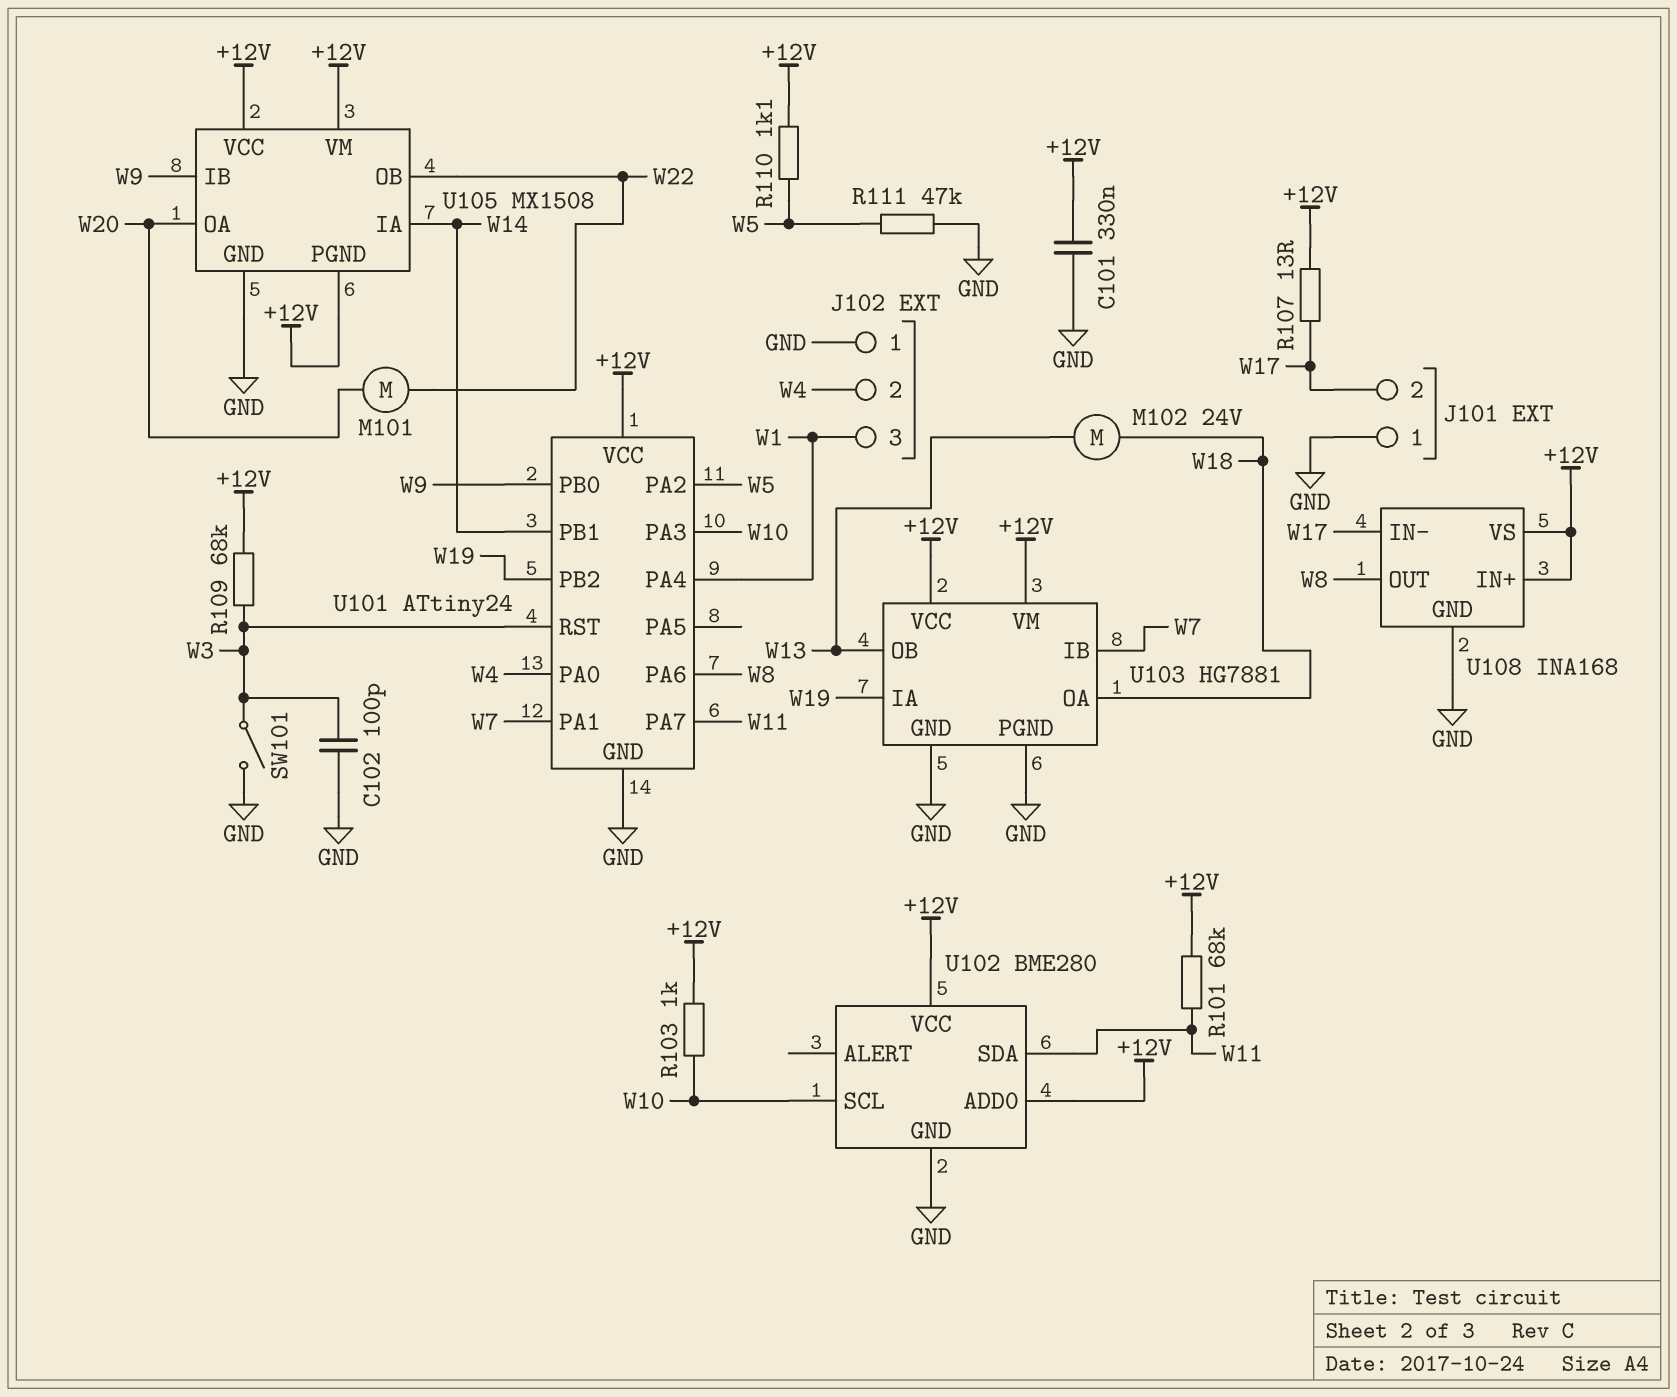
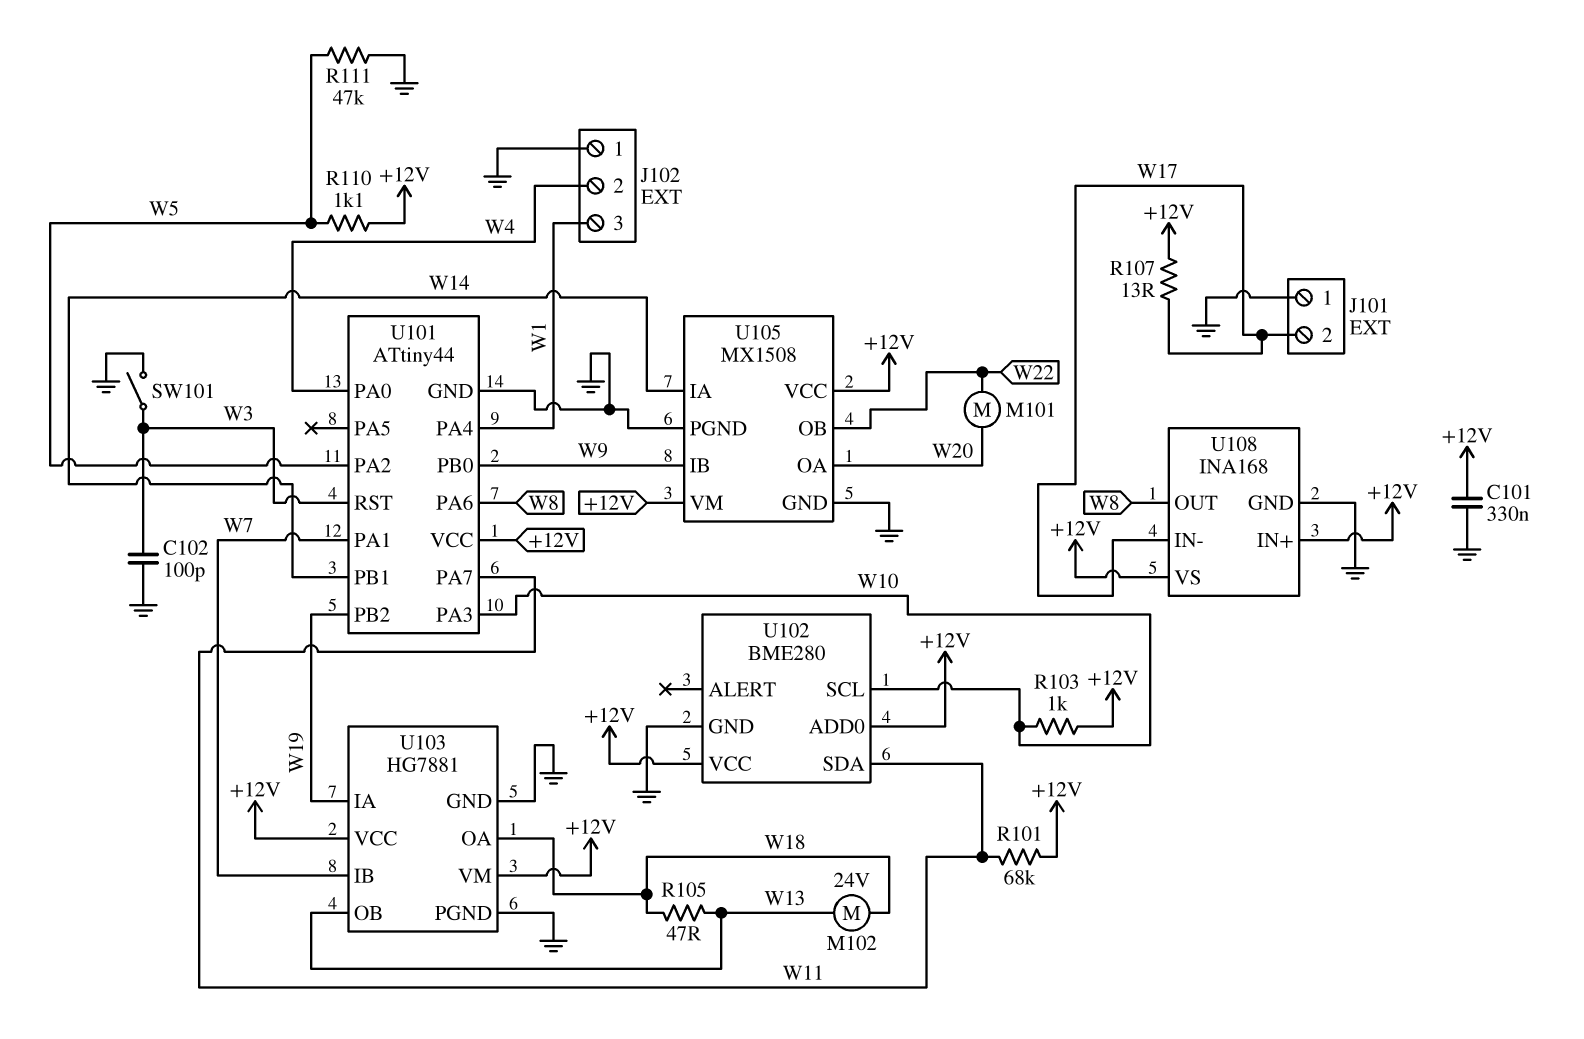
R105: none -> 47 (W13, W18)
R109: 68k (+12V, W3) -> none
U101: ATtiny24 -> ATtiny44
U105 pin PGND: +12V -> GND

